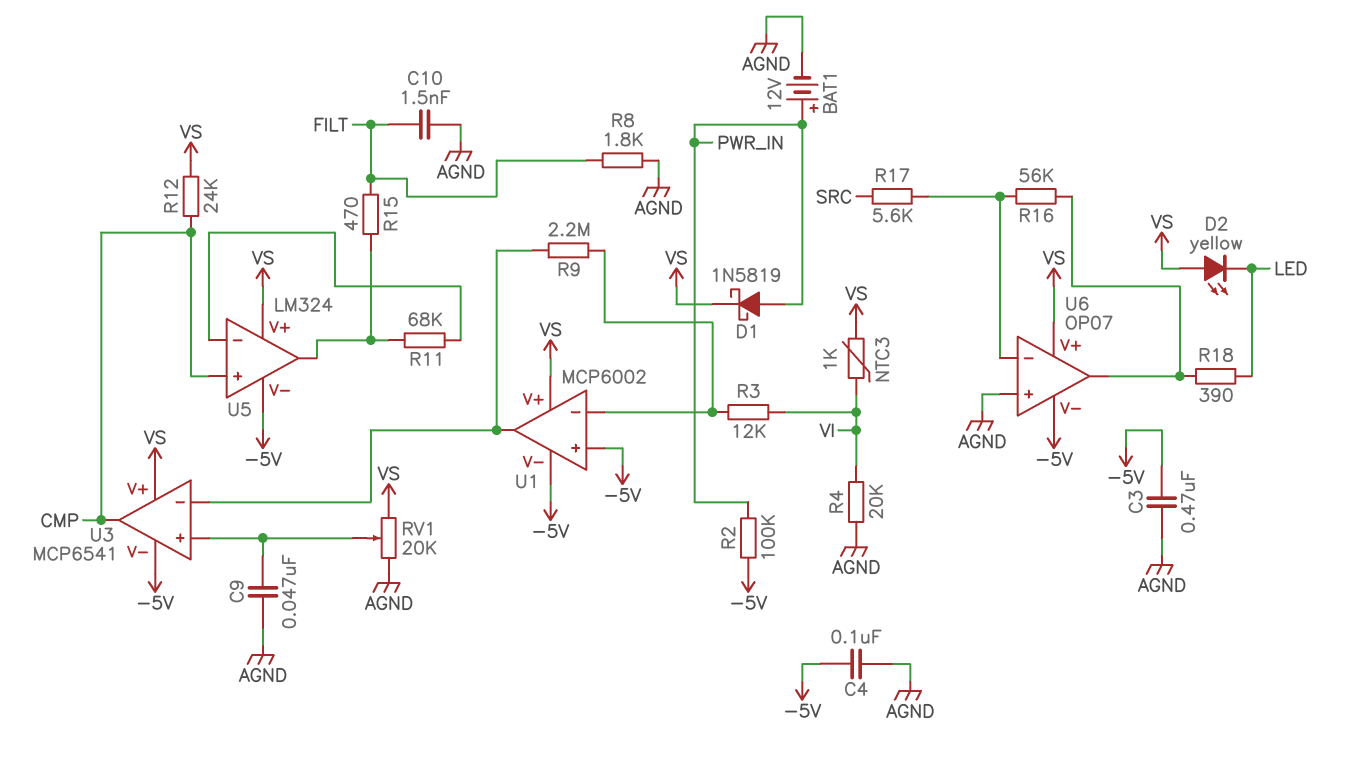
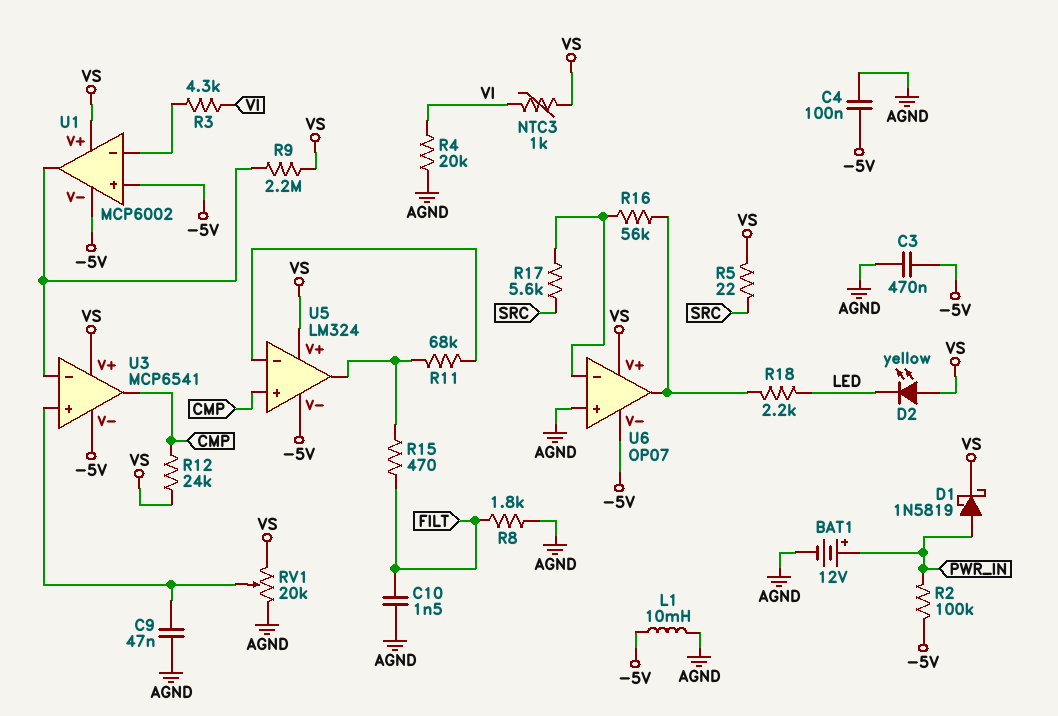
L1: none -> 10mH (-5V, AGND)
R3: 12k (U1/in-, VI) -> 4.3k (U1/in-, VI)
R5: none -> 22 (SRC, VS)
R9: 2.2M (U1/in-, U1/out) -> 2.2M (U1/out, VS)
R18: 390 (LED, U6/out) -> 2.2k (LED, U6/out)

